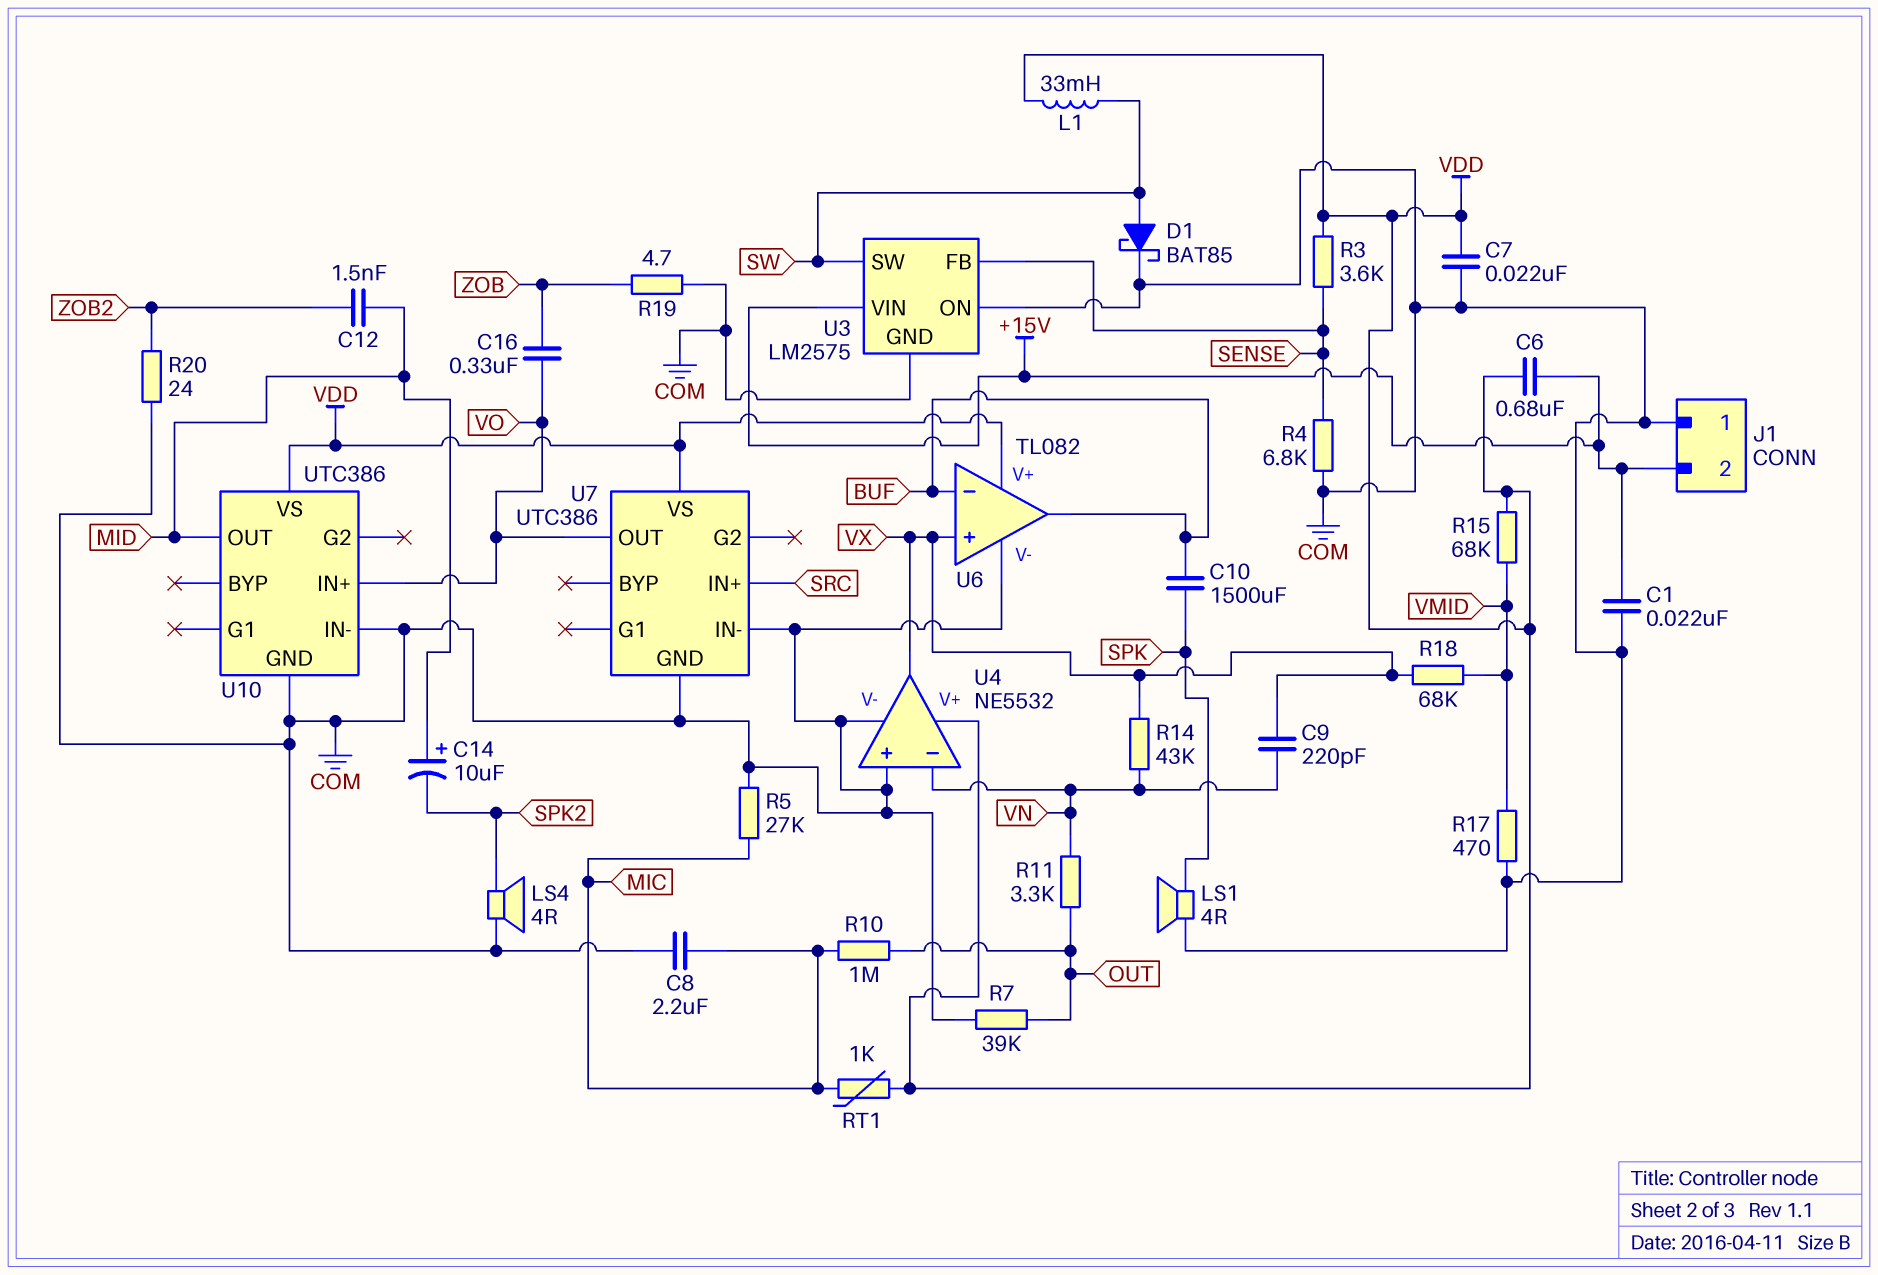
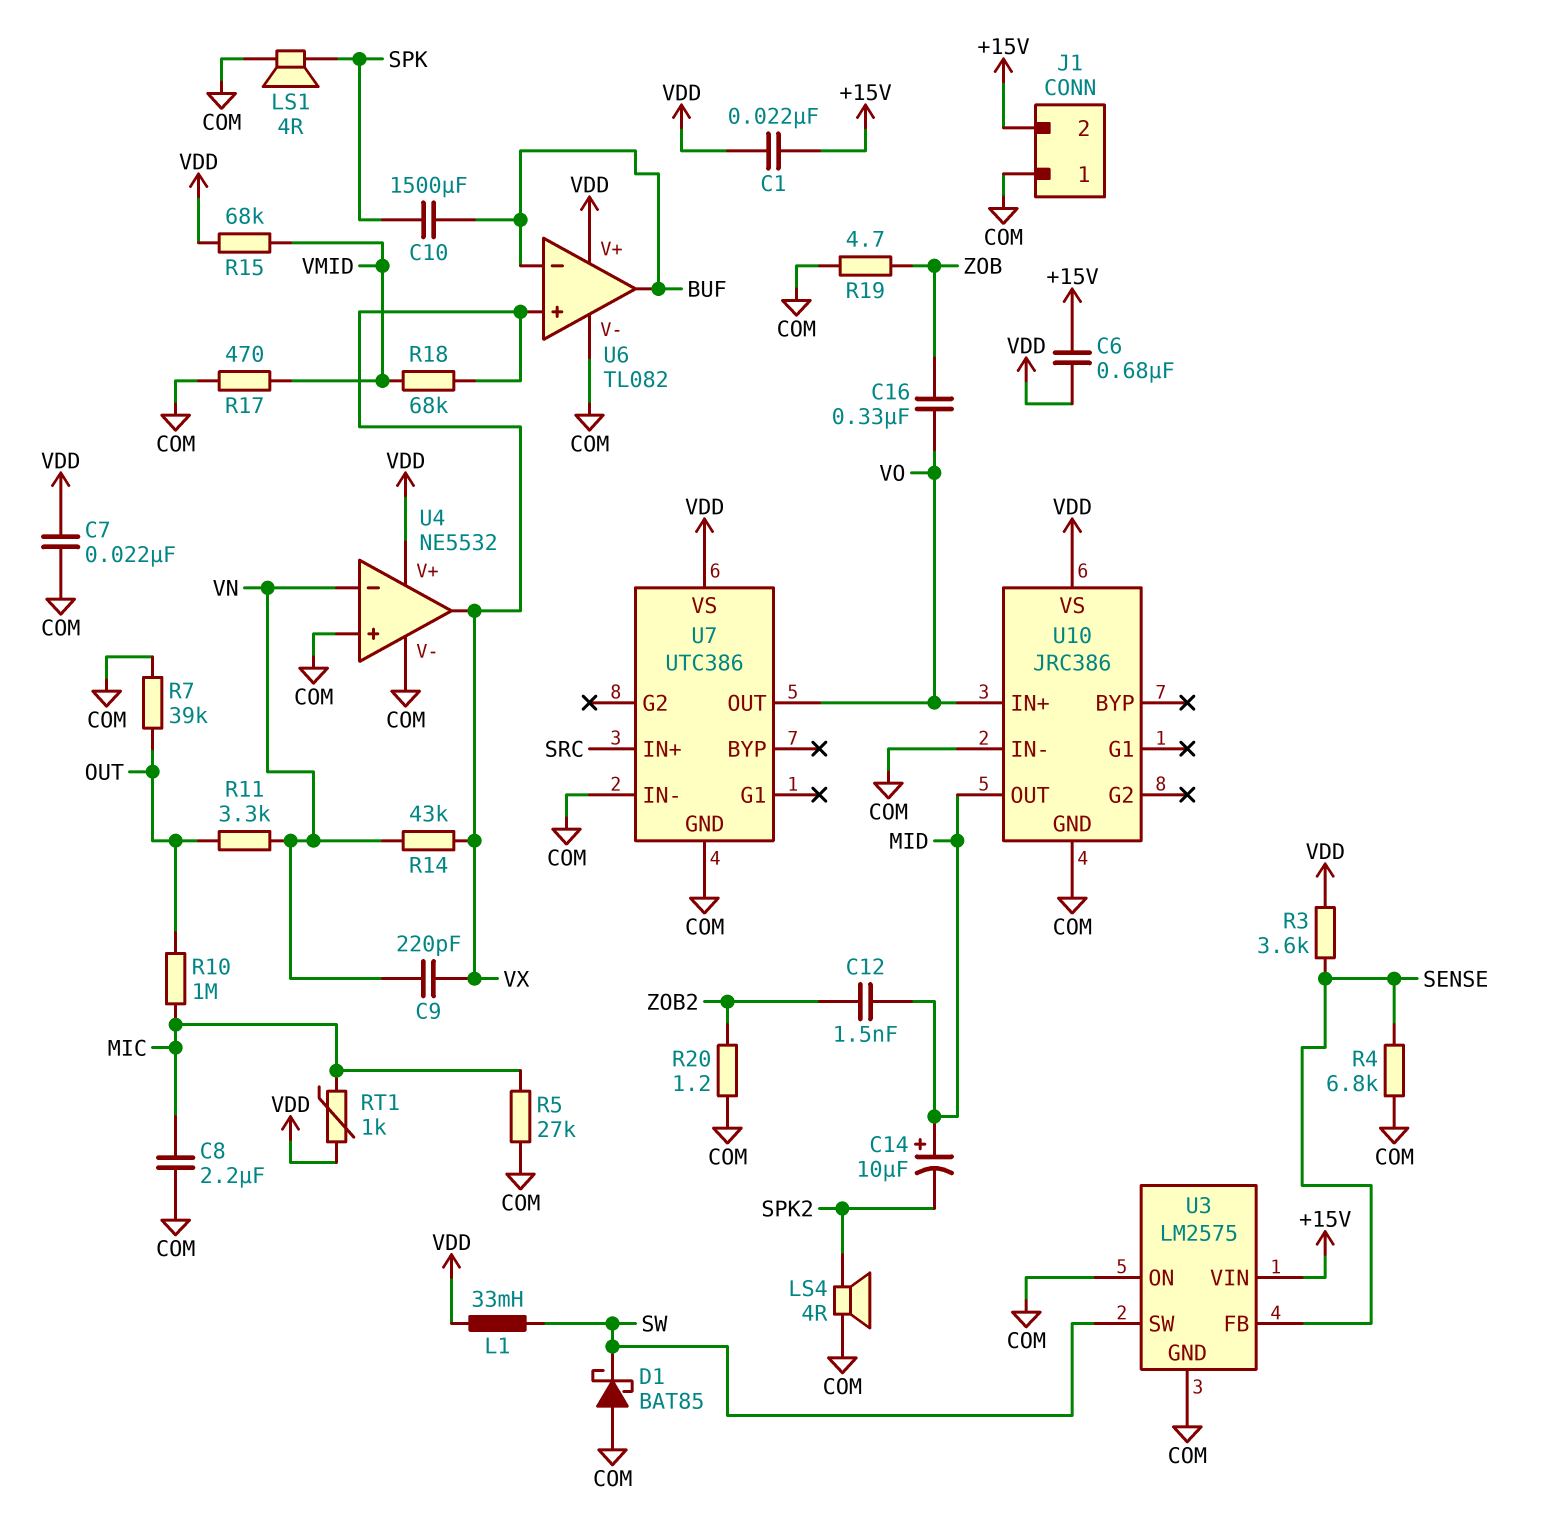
C1: 22nF (+15V, COM) -> 22nF (+15V, VDD)
D1: schottky BAT85 (A SW, K COM) -> schottky BAT85 (A COM, K SW)
R20: 24 (COM, ZOB2) -> 1.2 (COM, ZOB2)
U10: UTC386 -> JRC386

